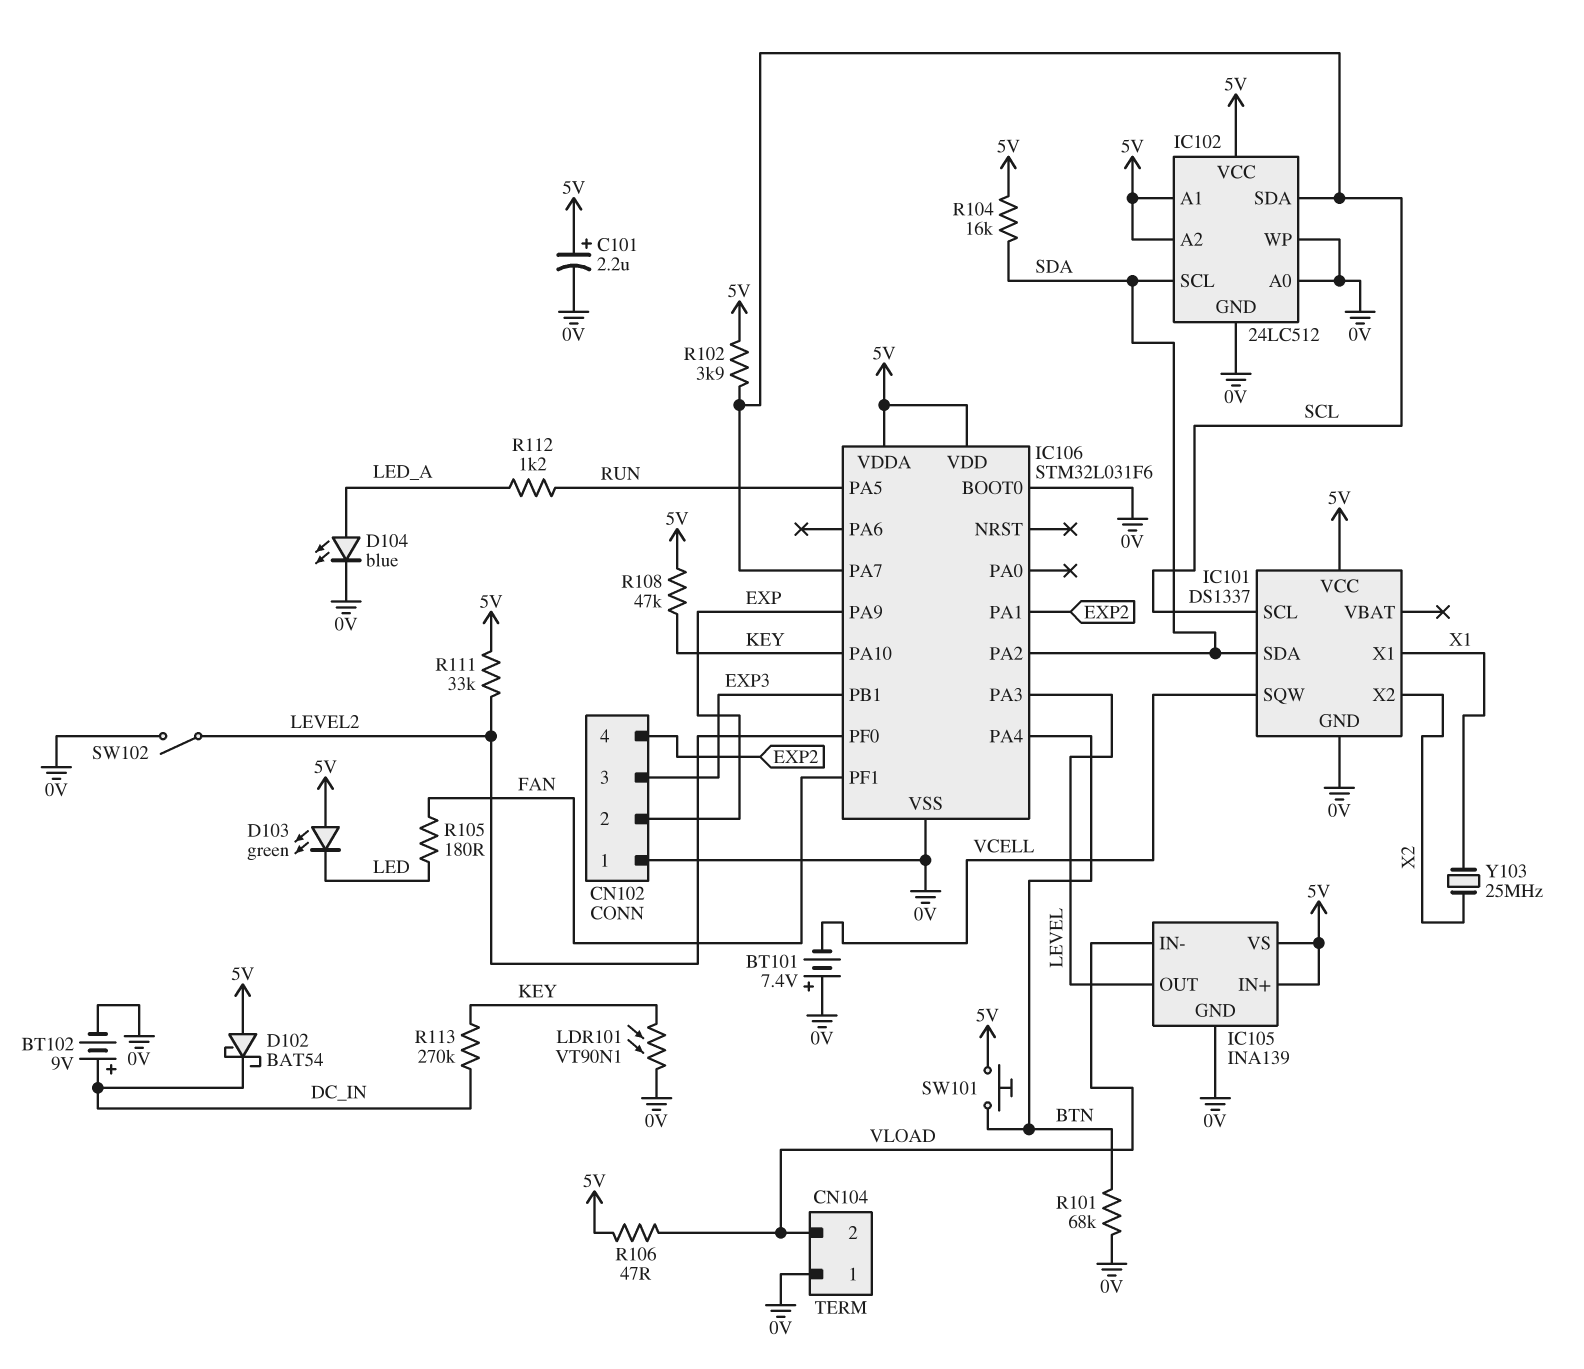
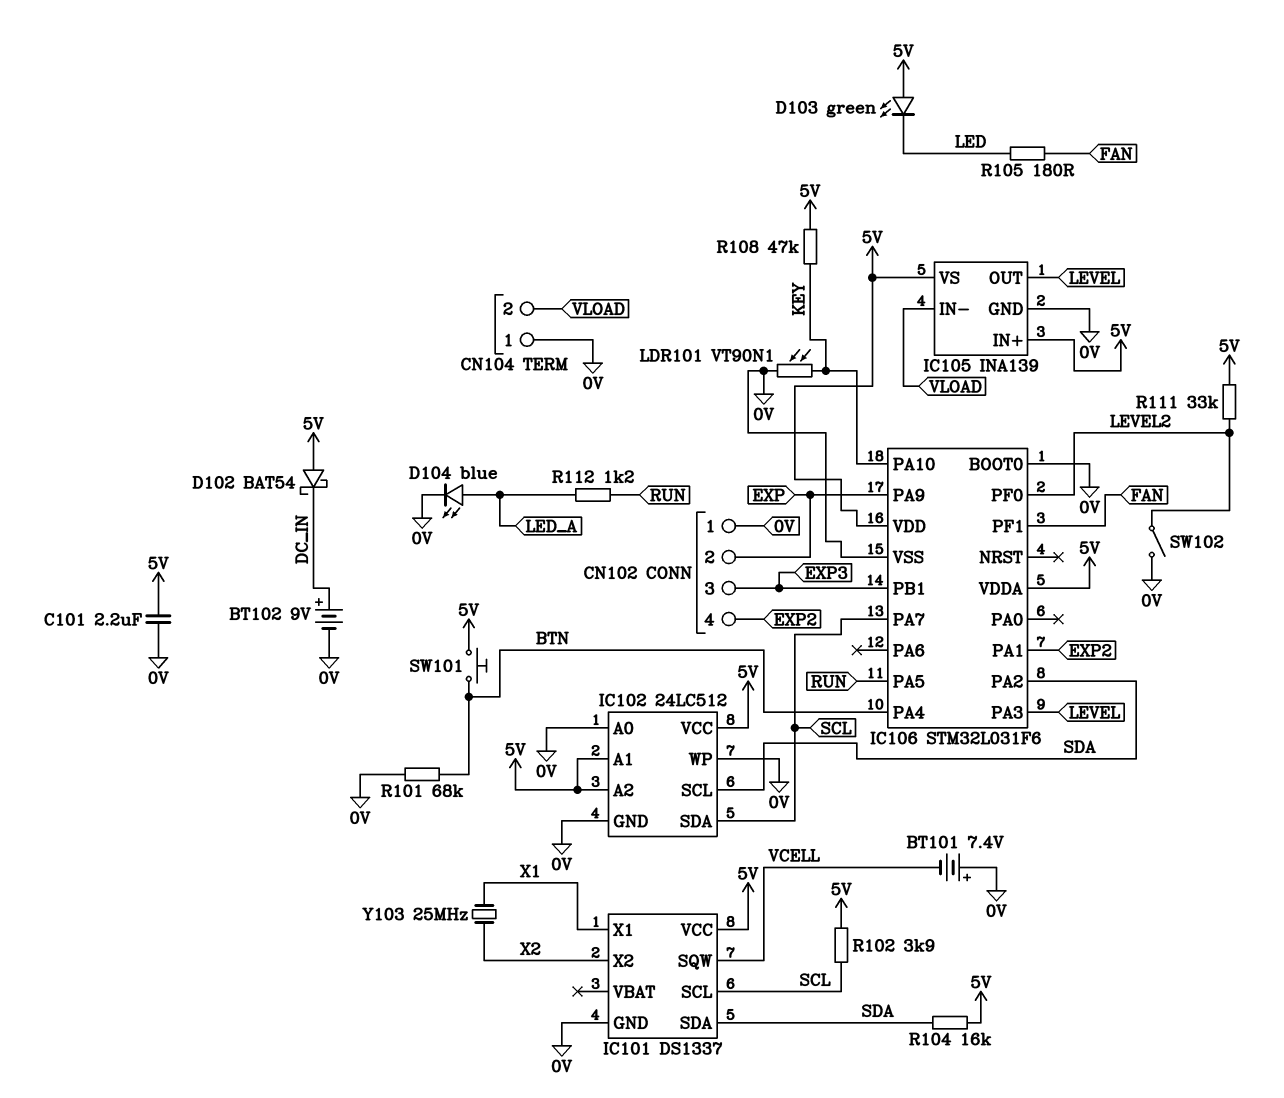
C101: 2.2uF (plus 5V, minus 0V) -> 2.2uF (0V, 5V)
R106: 47 (5V, VLOAD) -> none
R113: 270k (DC_IN, KEY) -> none

